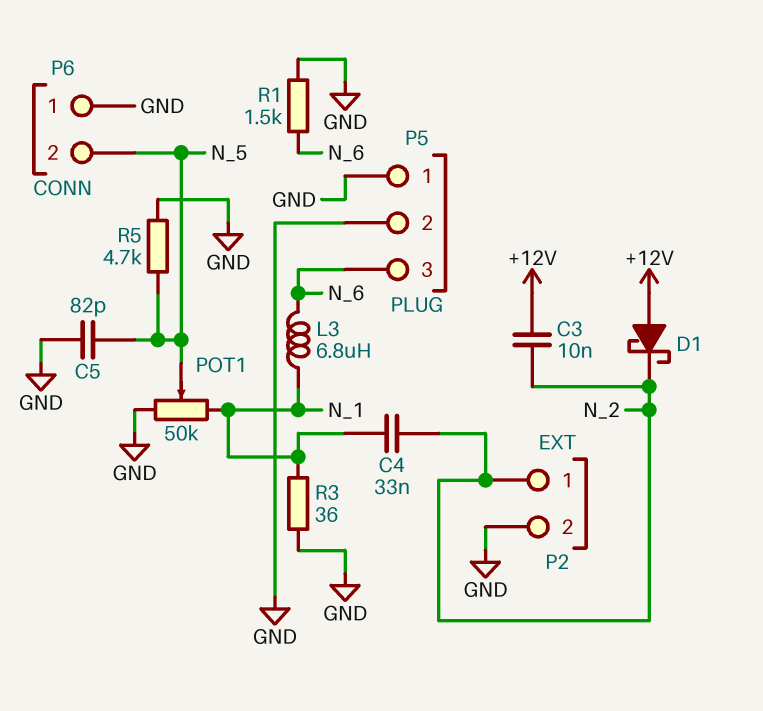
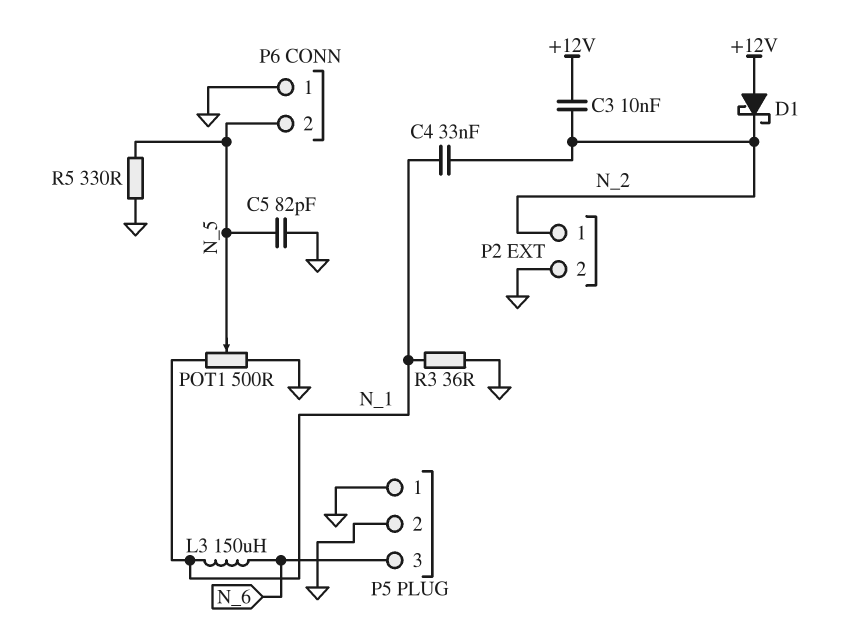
L3: 6.8uH (N_1, N_6) -> 150uH (N_1, N_6)
POT1: 50k (GND, N_1, wiper N_5) -> 500 (GND, N_1, wiper N_5)
R1: 1.5k (GND, N_6) -> none
R5: 4.7k (GND, N_5) -> 330 (GND, N_5)

